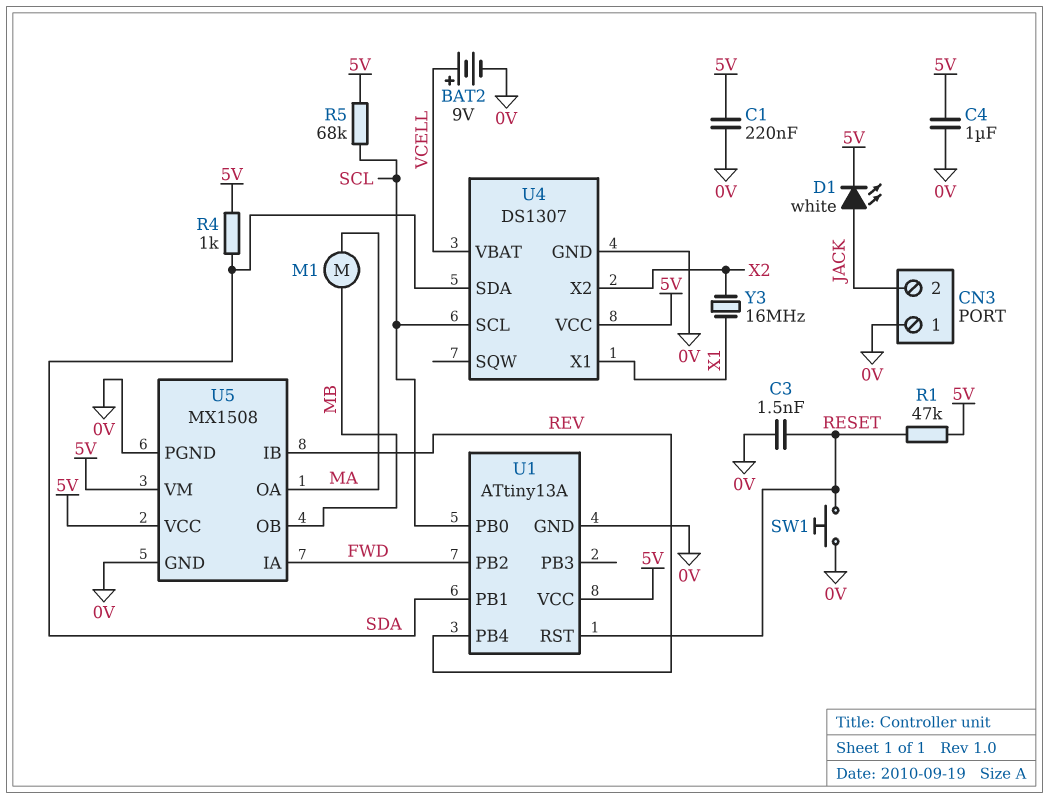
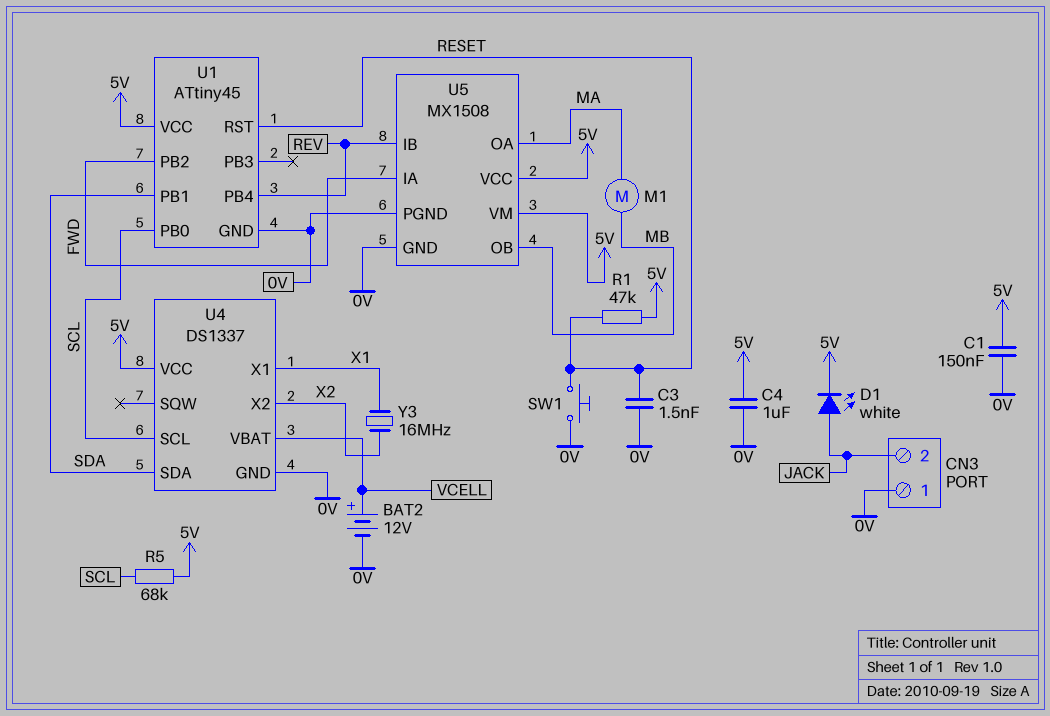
BAT2: 9V (plus VCELL, minus 0V) -> 12V (plus VCELL, minus 0V)
C1: 220nF (0V, 5V) -> 150nF (0V, 5V)
R4: 1k (5V, SDA) -> none
U1: ATtiny13A -> ATtiny45
U4: DS1307 -> DS1337

